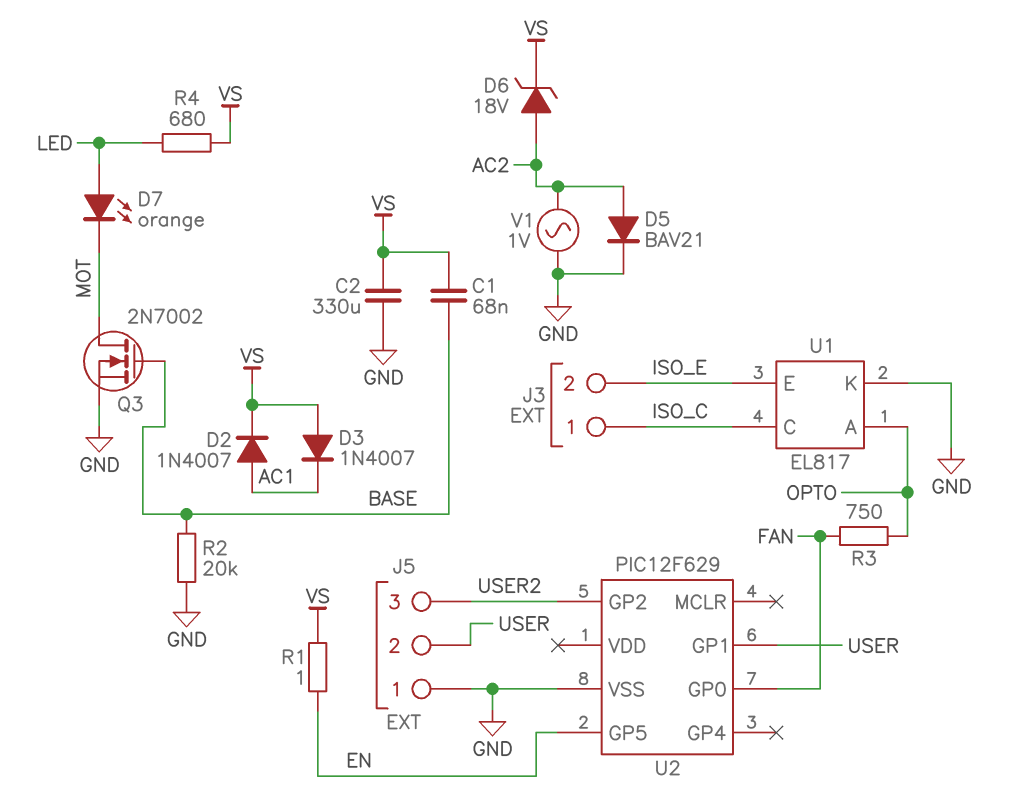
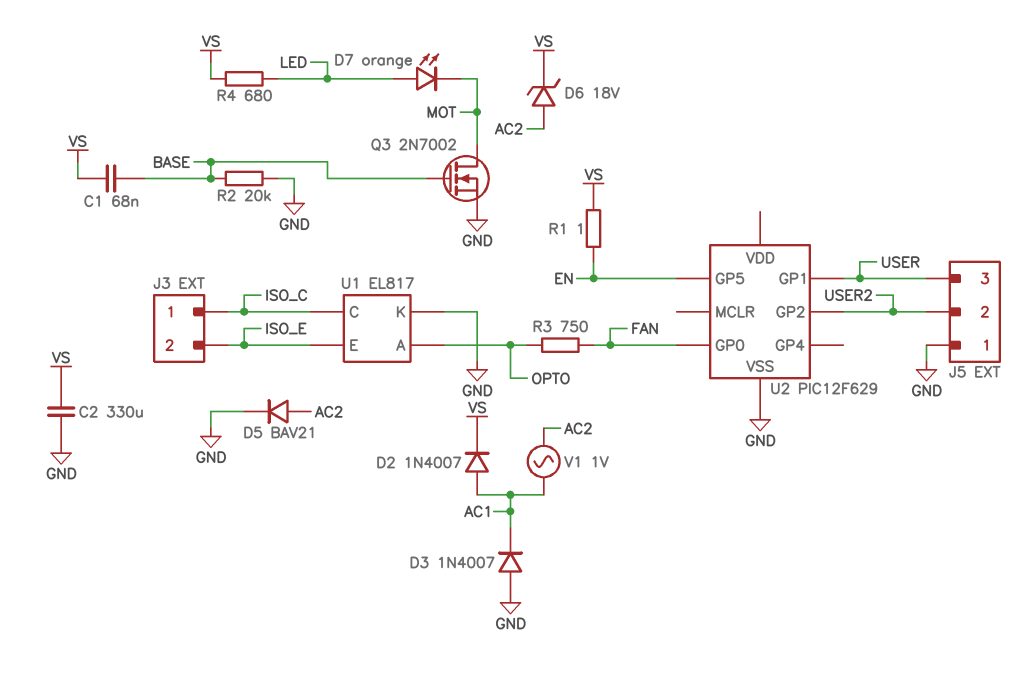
D3: diode 1N4007 (A VS, K AC1) -> diode 1N4007 (A GND, K AC1)
J5 pin 2: USER -> USER2
J5 pin 3: USER2 -> USER
V1: AC 1V (AC2, GND) -> AC 1V (AC1, AC2)

